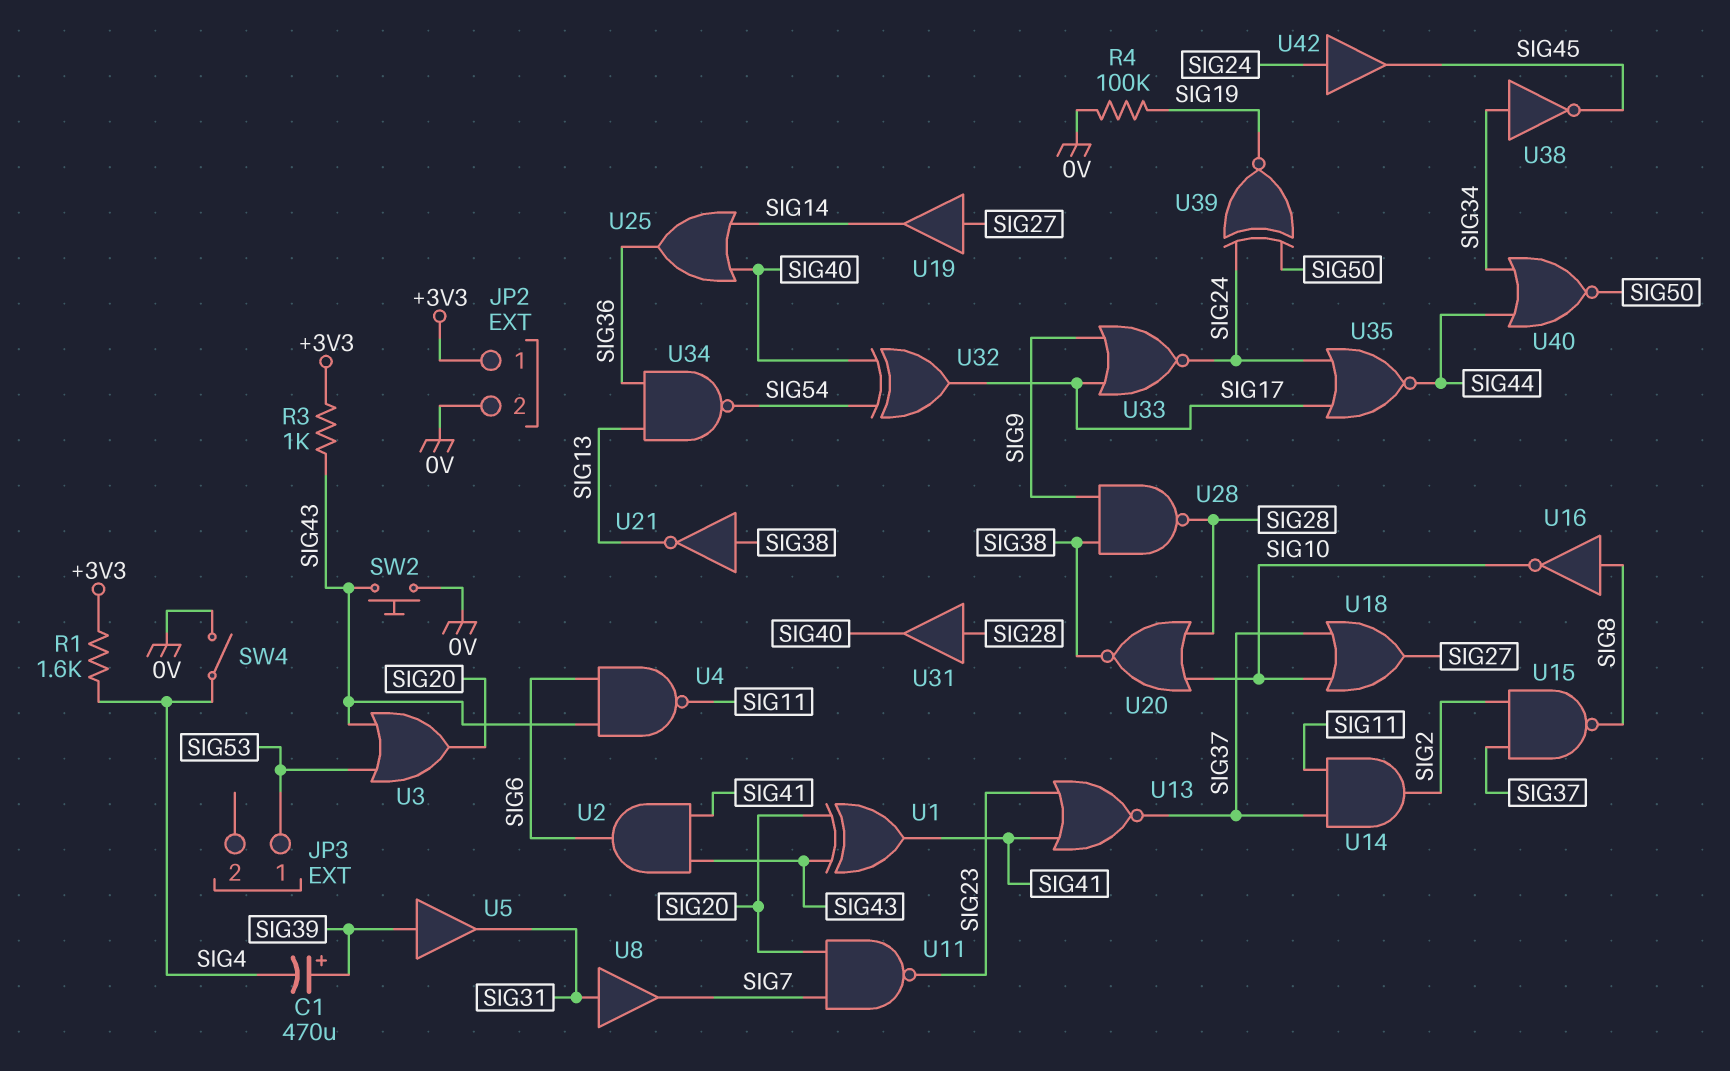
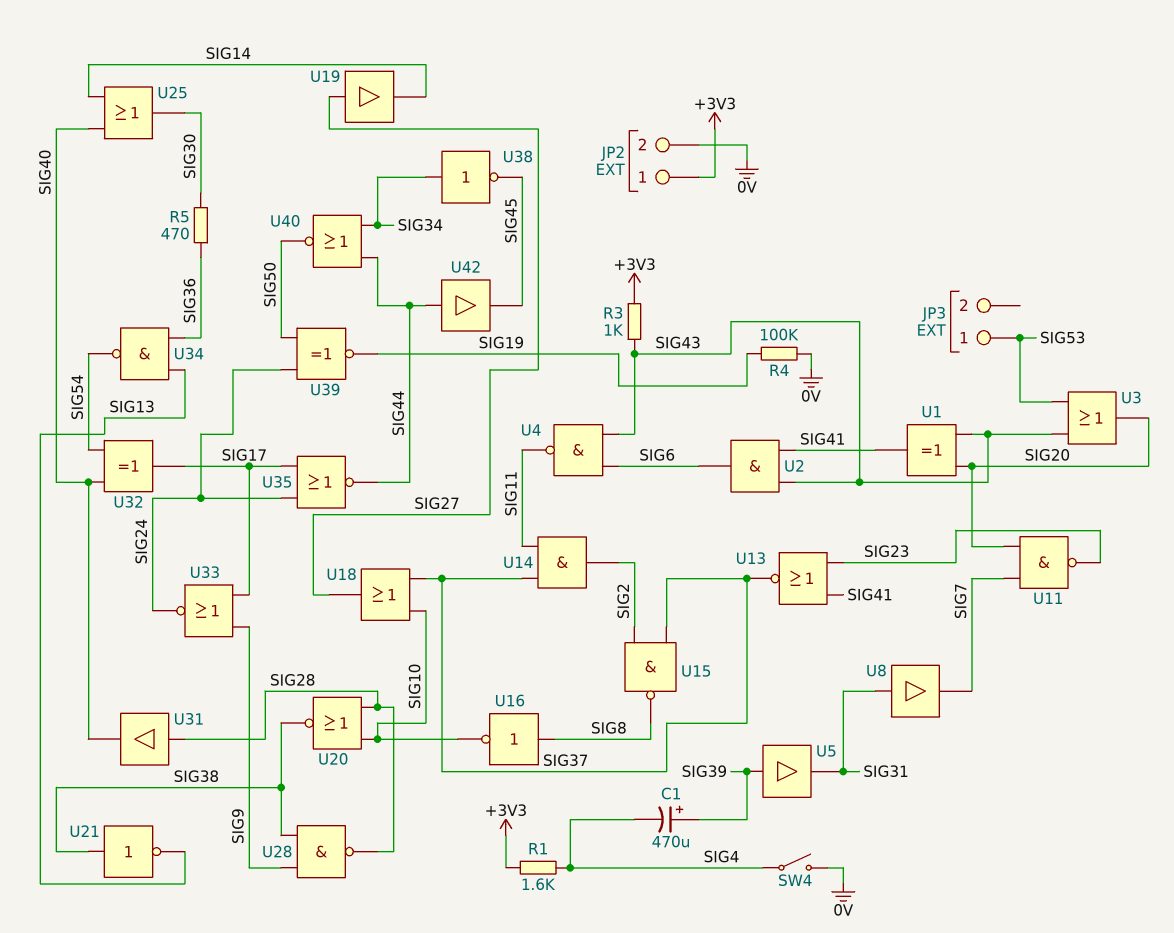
R5: none -> 470 (SIG30, SIG36)
SW2: button (0V, SIG43) -> none
U25: OR (in SIG14, in SIG40, out SIG36) -> OR (in SIG14, in SIG40, out SIG30)
U42: buffer (in SIG24, out SIG45) -> buffer (in SIG44, out SIG45)

